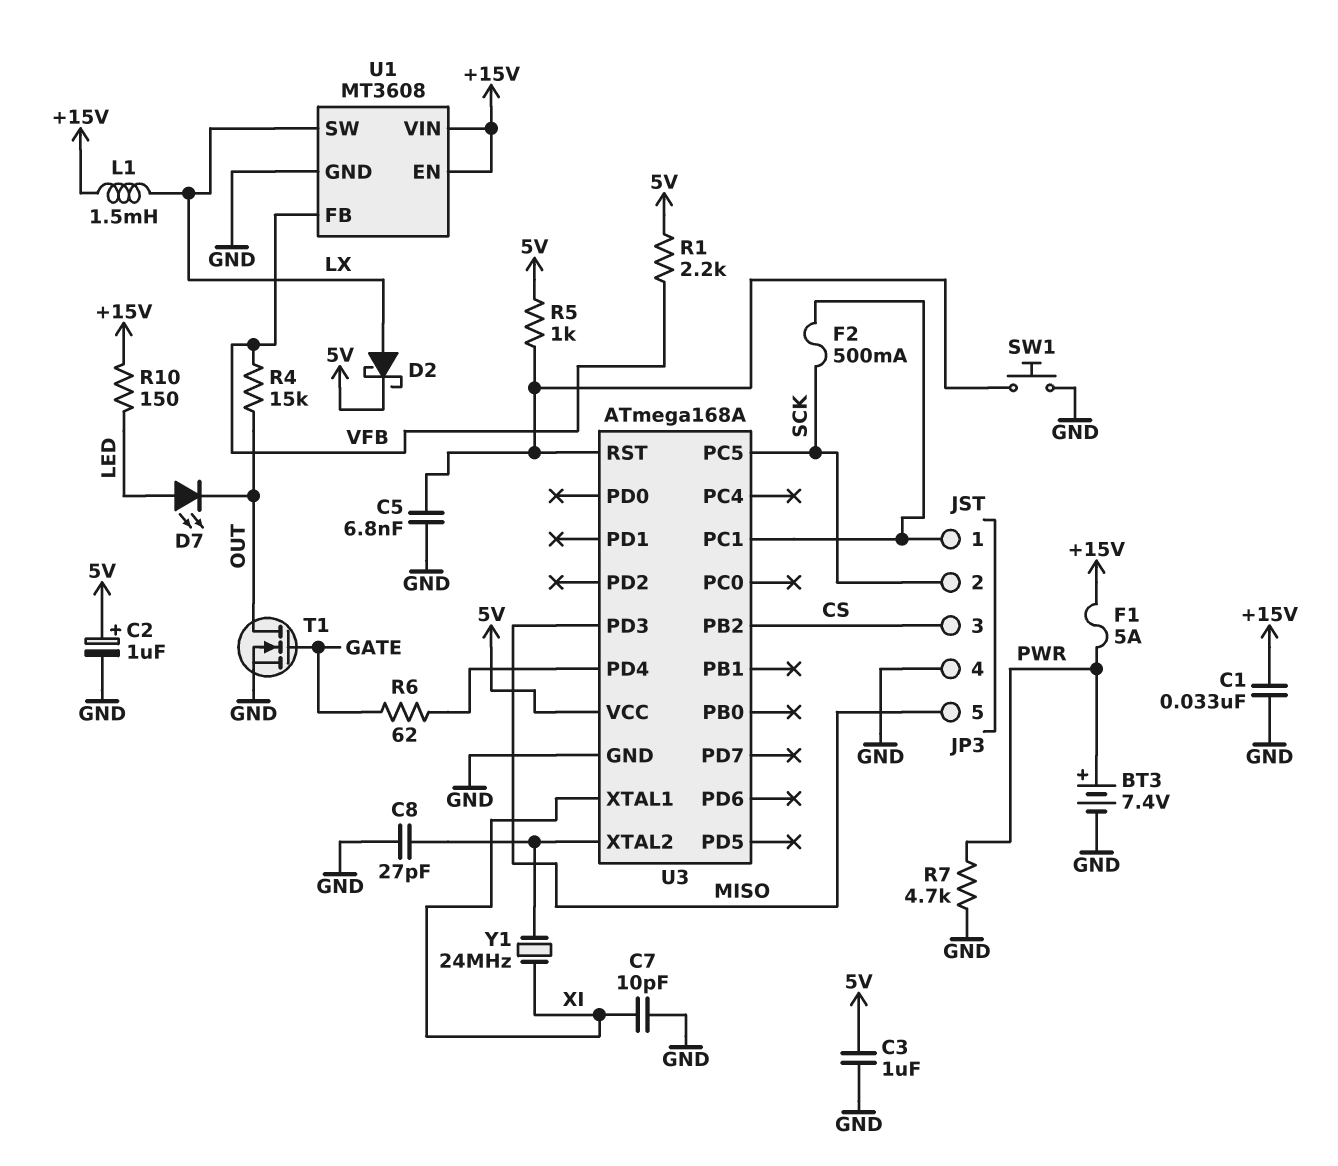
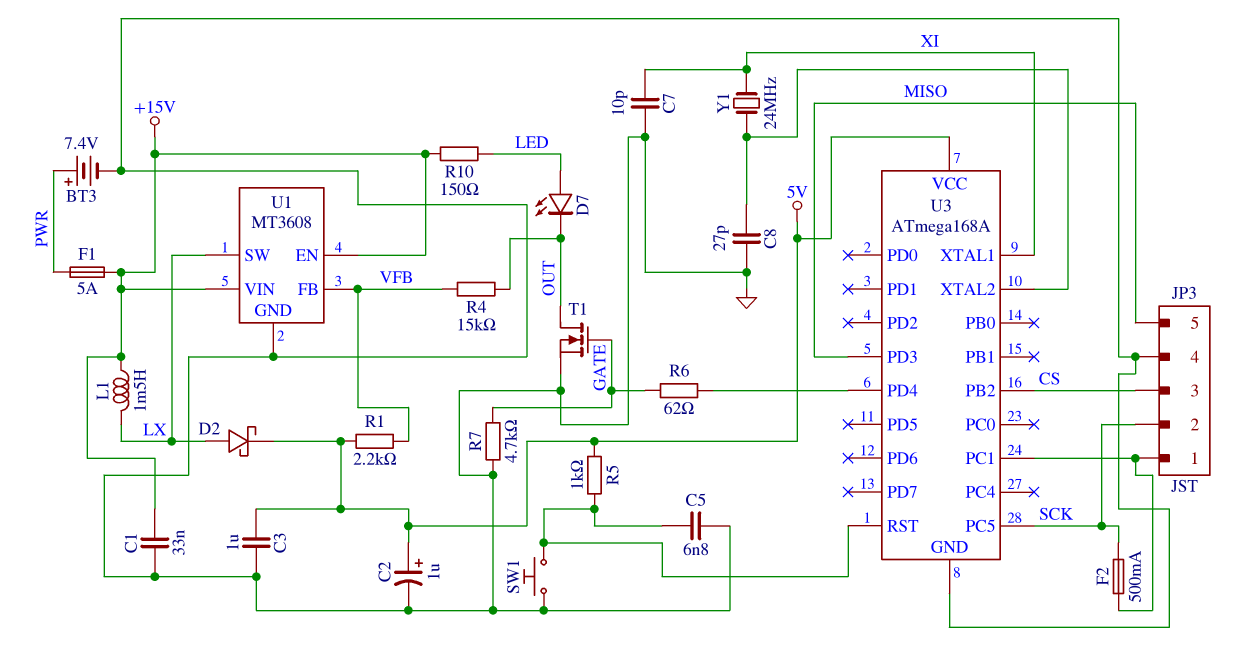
R7: 4.7k (GND, PWR) -> 4.7k (GATE, GND)

